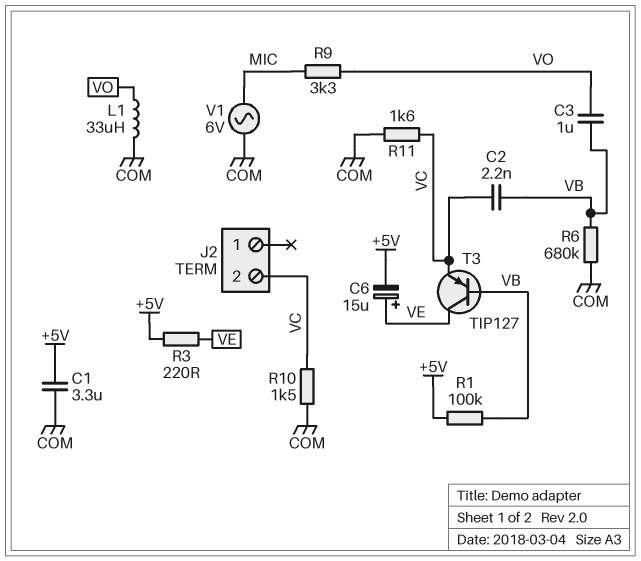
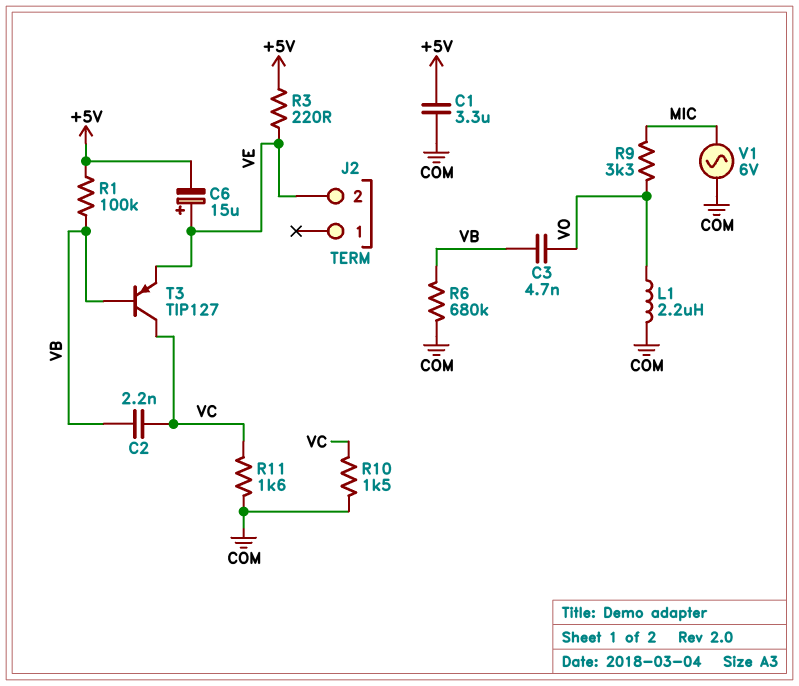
C3: 1uF (VB, VO) -> 4.7nF (VB, VO)
J2 pin 2: VC -> VE
L1: 33uH (COM, VO) -> 2.2uH (COM, VO)
T3: PNP TIP127 (B VB, C VE, E VC) -> PNP TIP127 (B VB, C VC, E VE)

